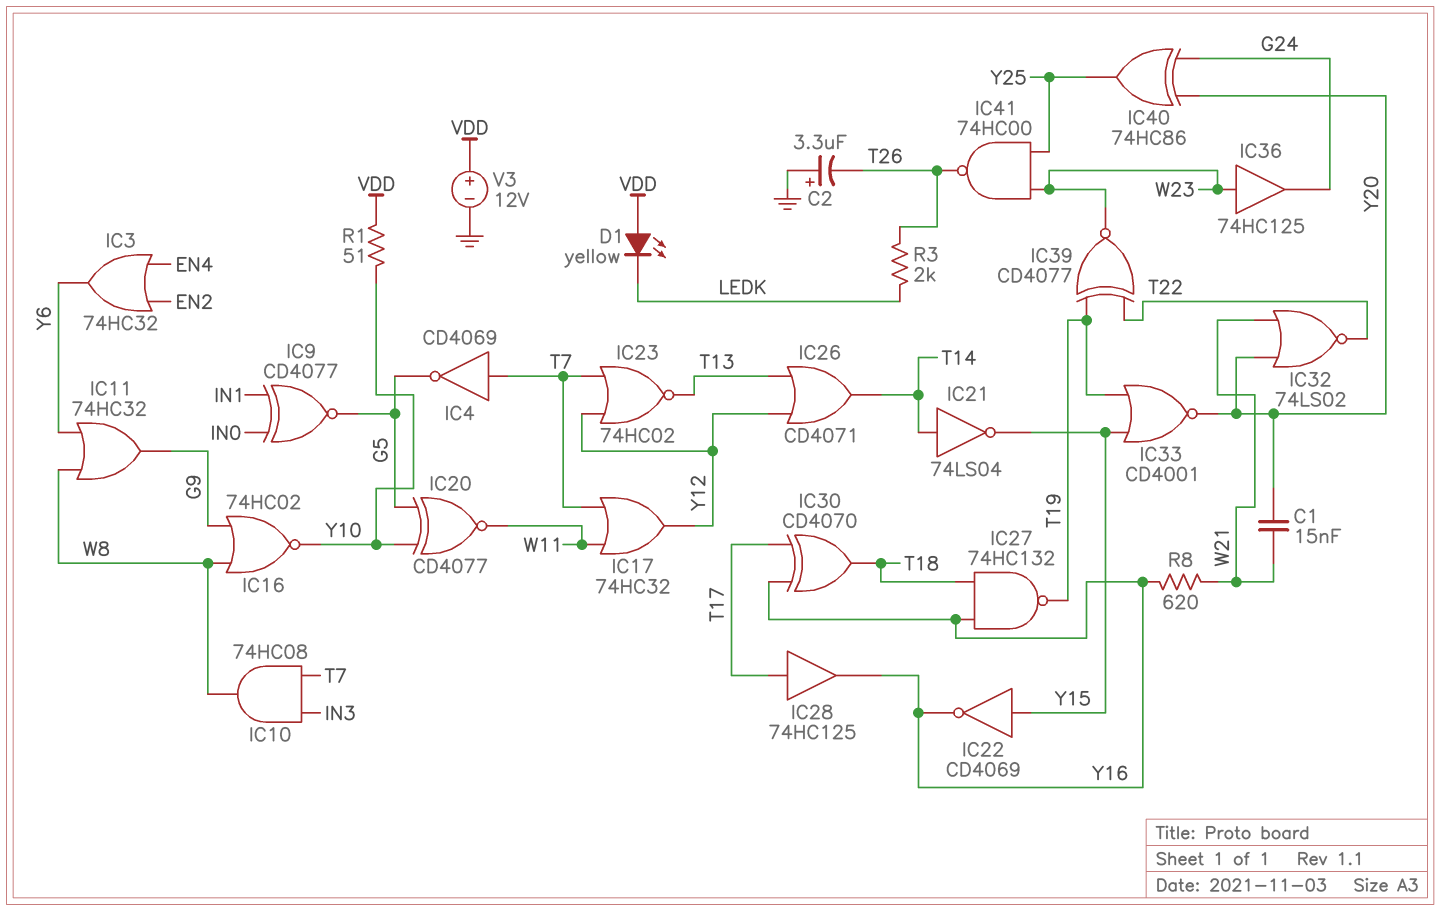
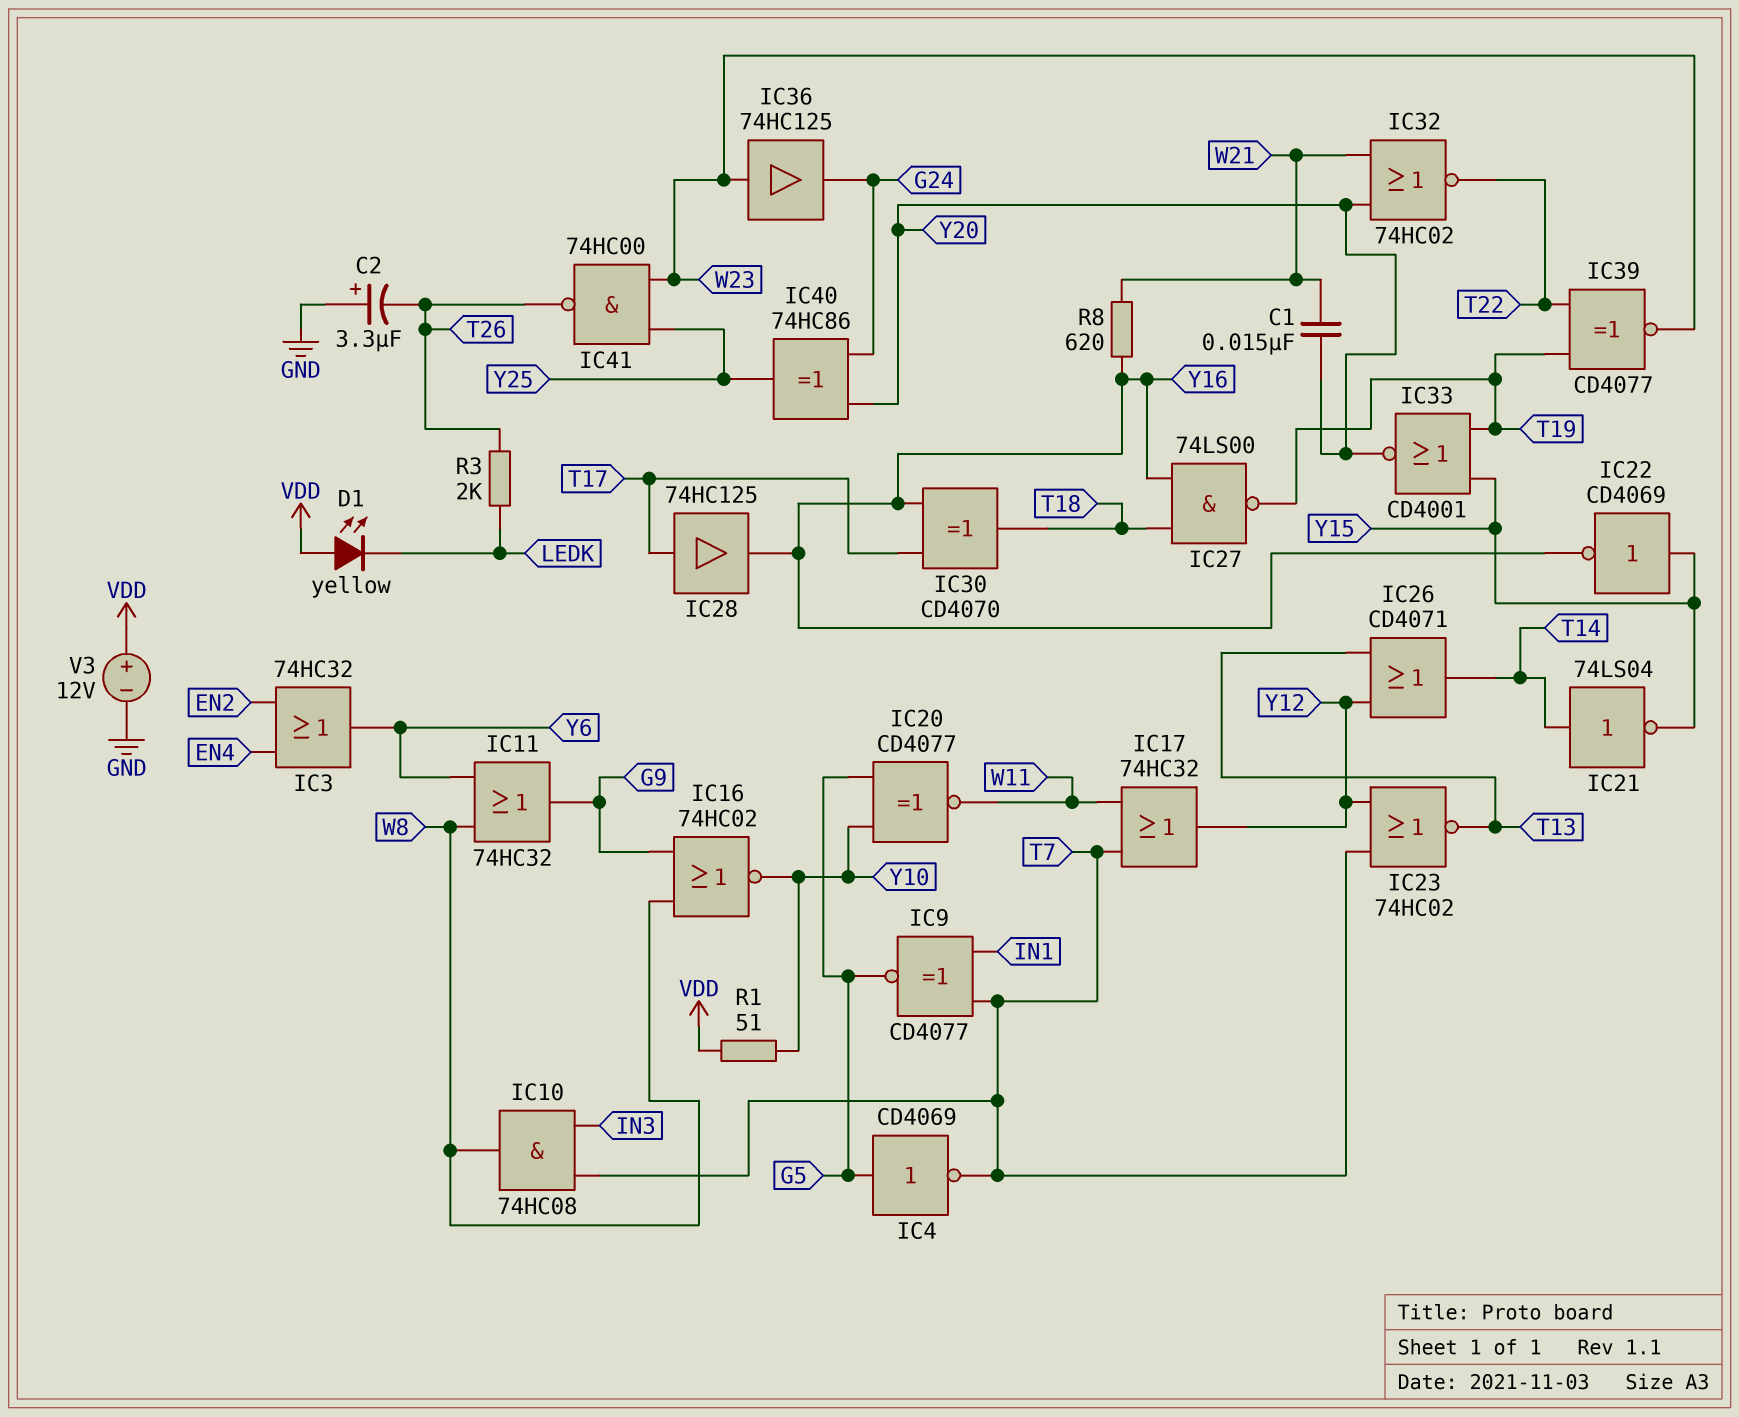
IC4: NOT CD4069 (in T7, out G5) -> NOT CD4069 (in G5, out T7)
IC9: XNOR CD4077 (in IN0, in IN1, out G5) -> XNOR CD4077 (in IN1, in T7, out G5)
IC27: NAND 74HC132 (in T18, in Y16, out T19) -> NAND 74LS00 (in T18, in Y16, out T19)
IC32: NOR 74LS02 (in W21, in Y20, out T22) -> NOR 74HC02 (in W21, in Y20, out T22)

